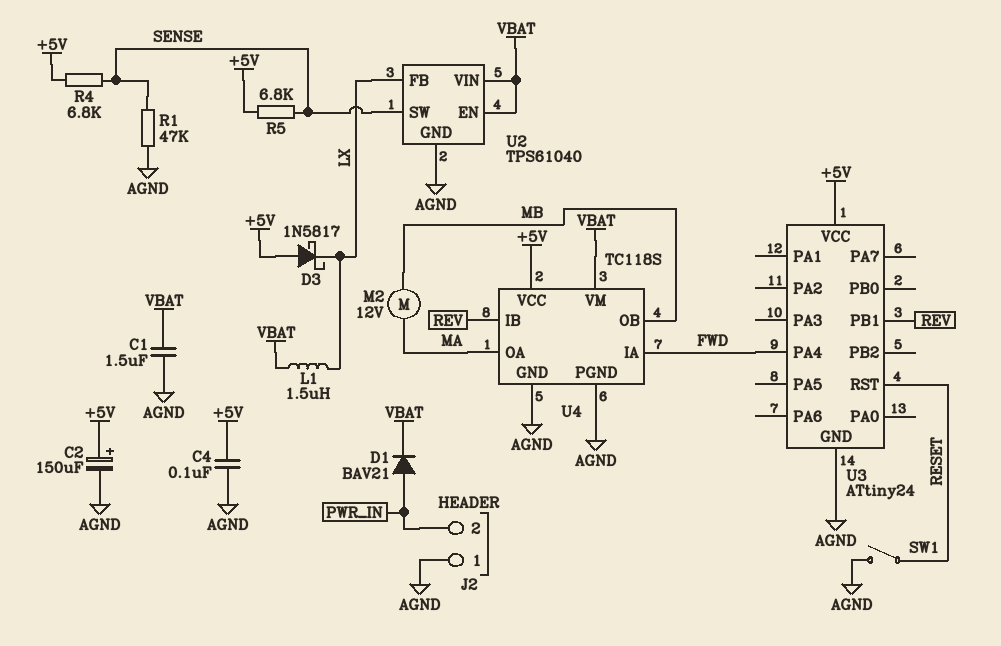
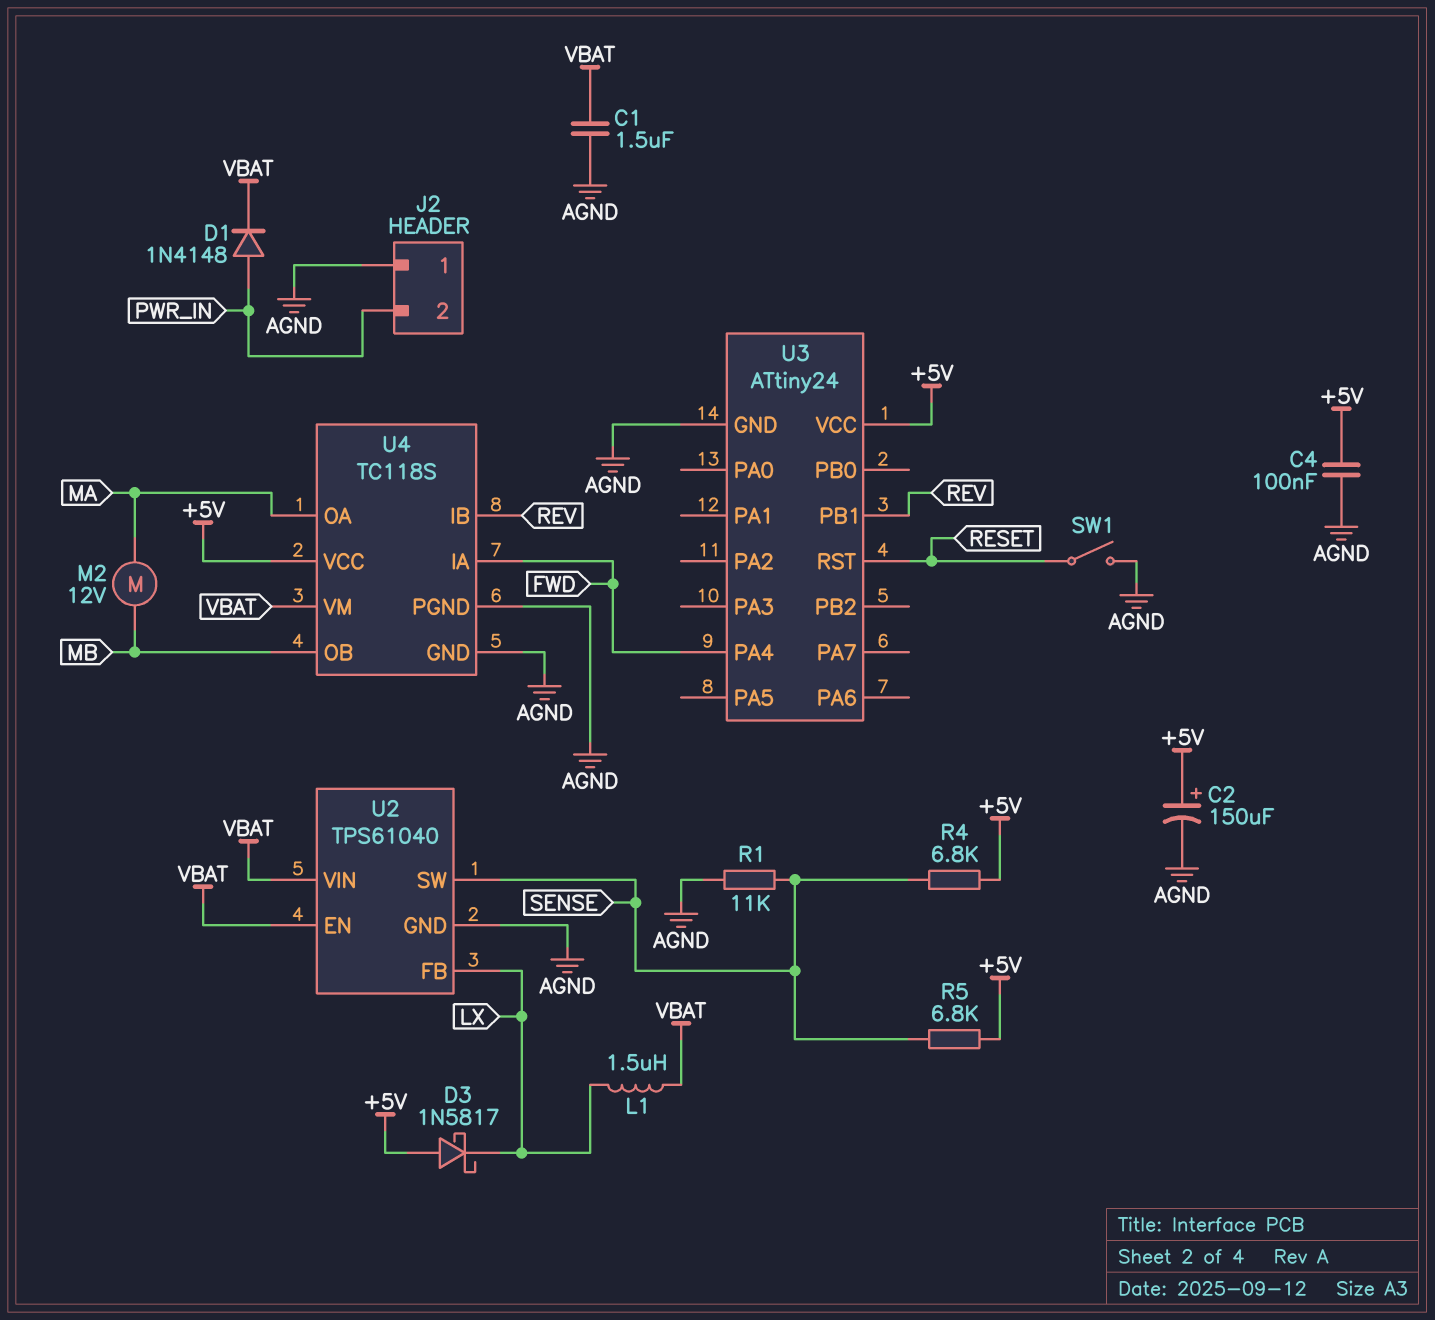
D1: diode BAV21 (A PWR_IN, K VBAT) -> diode 1N4148 (A PWR_IN, K VBAT)
R1: 47k (AGND, SENSE) -> 11k (AGND, SENSE)

